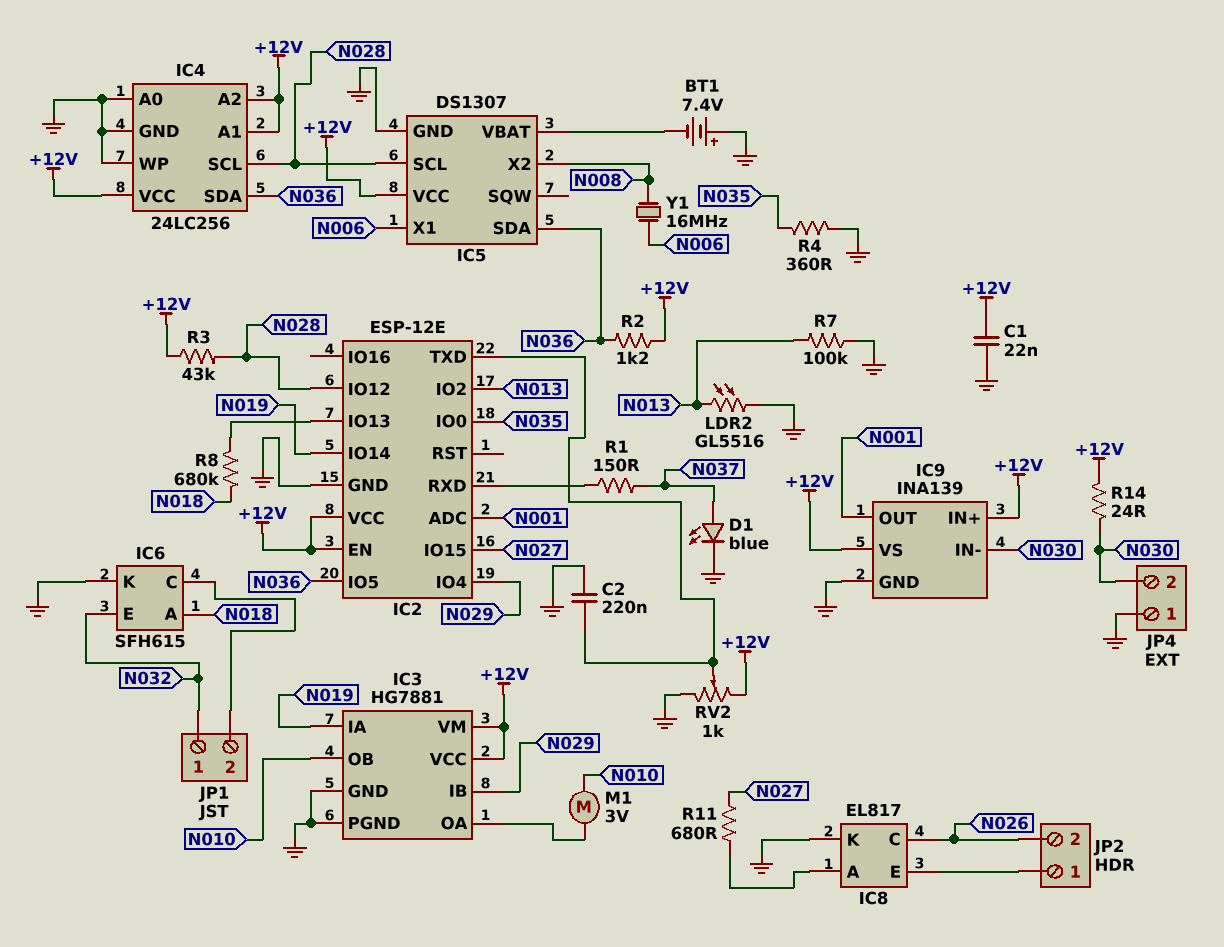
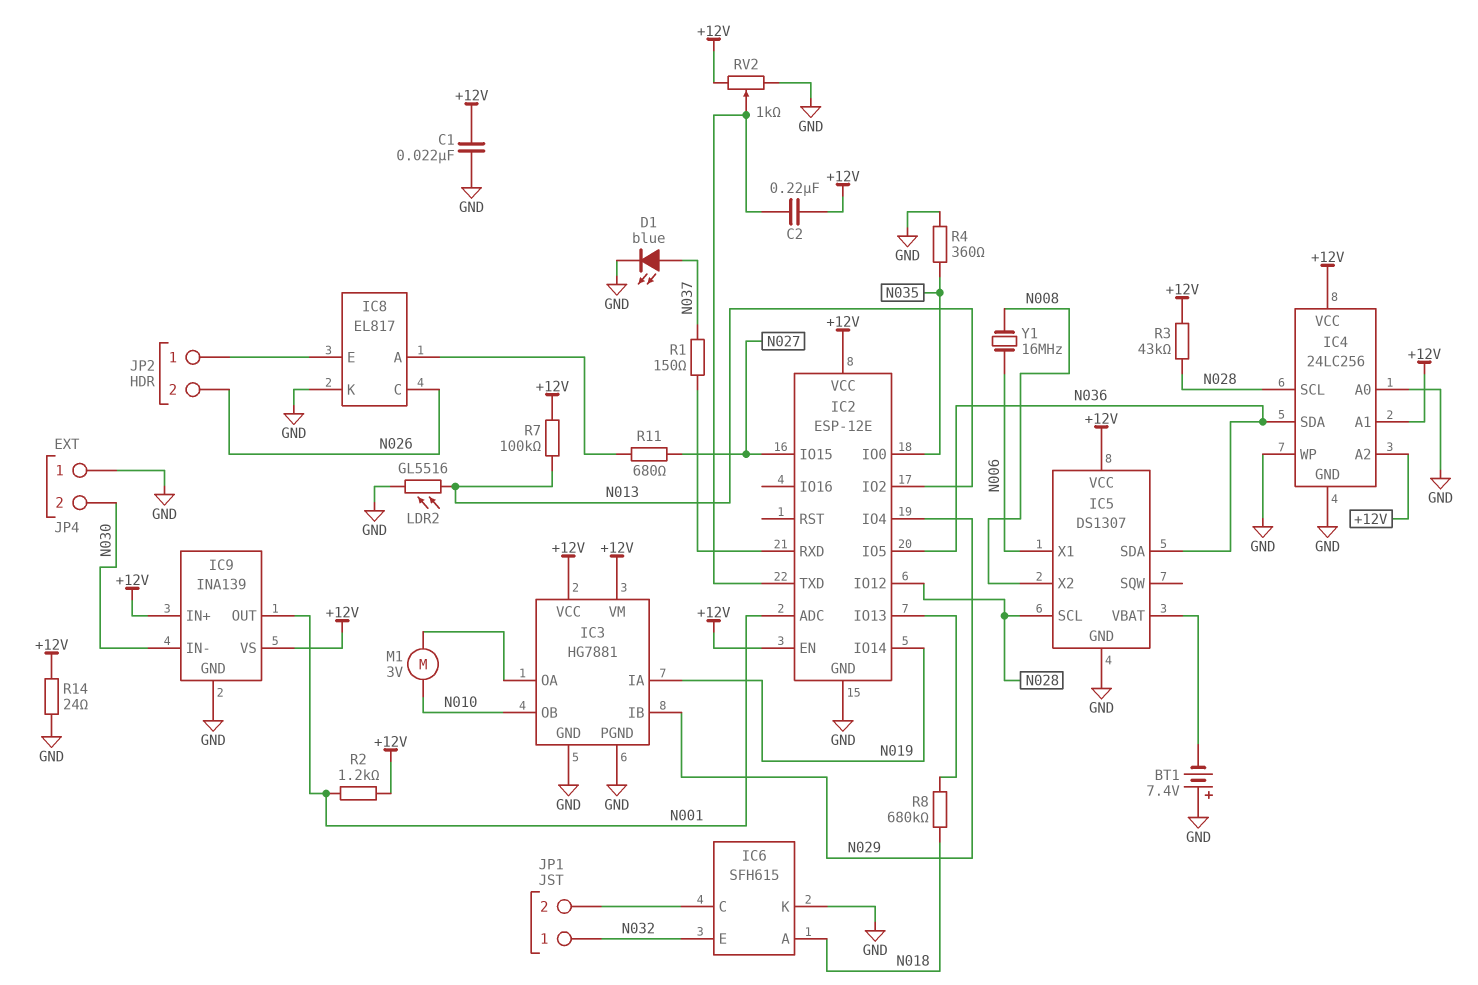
C2: 220nF (GND, IC2/TXD) -> 220nF (+12V, IC2/TXD)
R2: 1.2k (+12V, N036) -> 1.2k (+12V, N001)
R7: 100k (GND, N013) -> 100k (+12V, N013)
R14: 24 (+12V, N030) -> 24 (+12V, GND)

